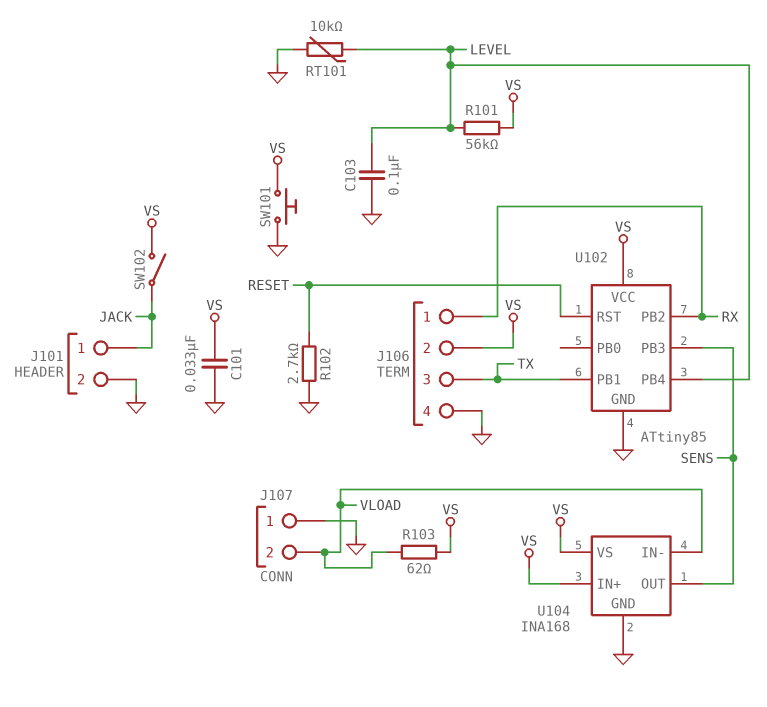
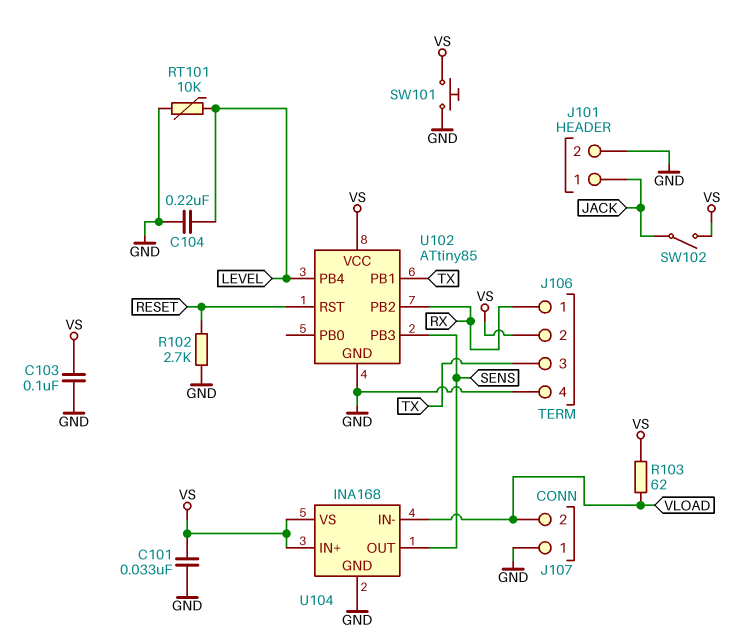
C103: 100nF (GND, LEVEL) -> 100nF (GND, VS)
C104: none -> 220nF (GND, LEVEL)
R101: 56k (LEVEL, VS) -> none

